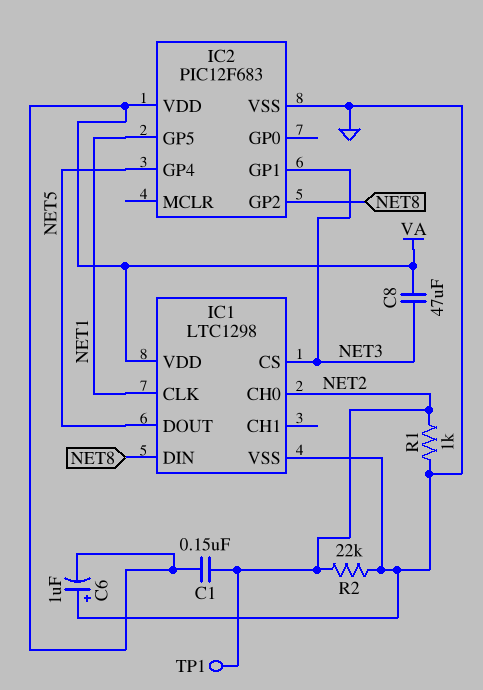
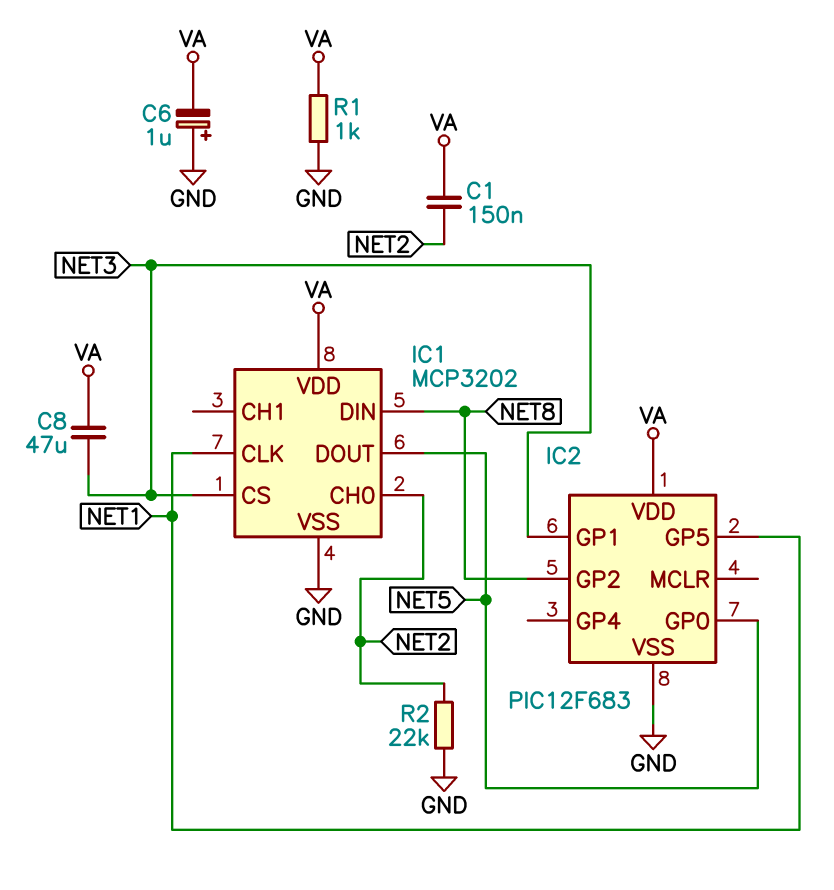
IC1: LTC1298 -> MCP3202
IC2 pin GP0: none -> NET5
IC2 pin GP4: NET5 -> none
R1: 1k (GND, NET2) -> 1k (GND, VA)
TP1: test point (NET2) -> none

